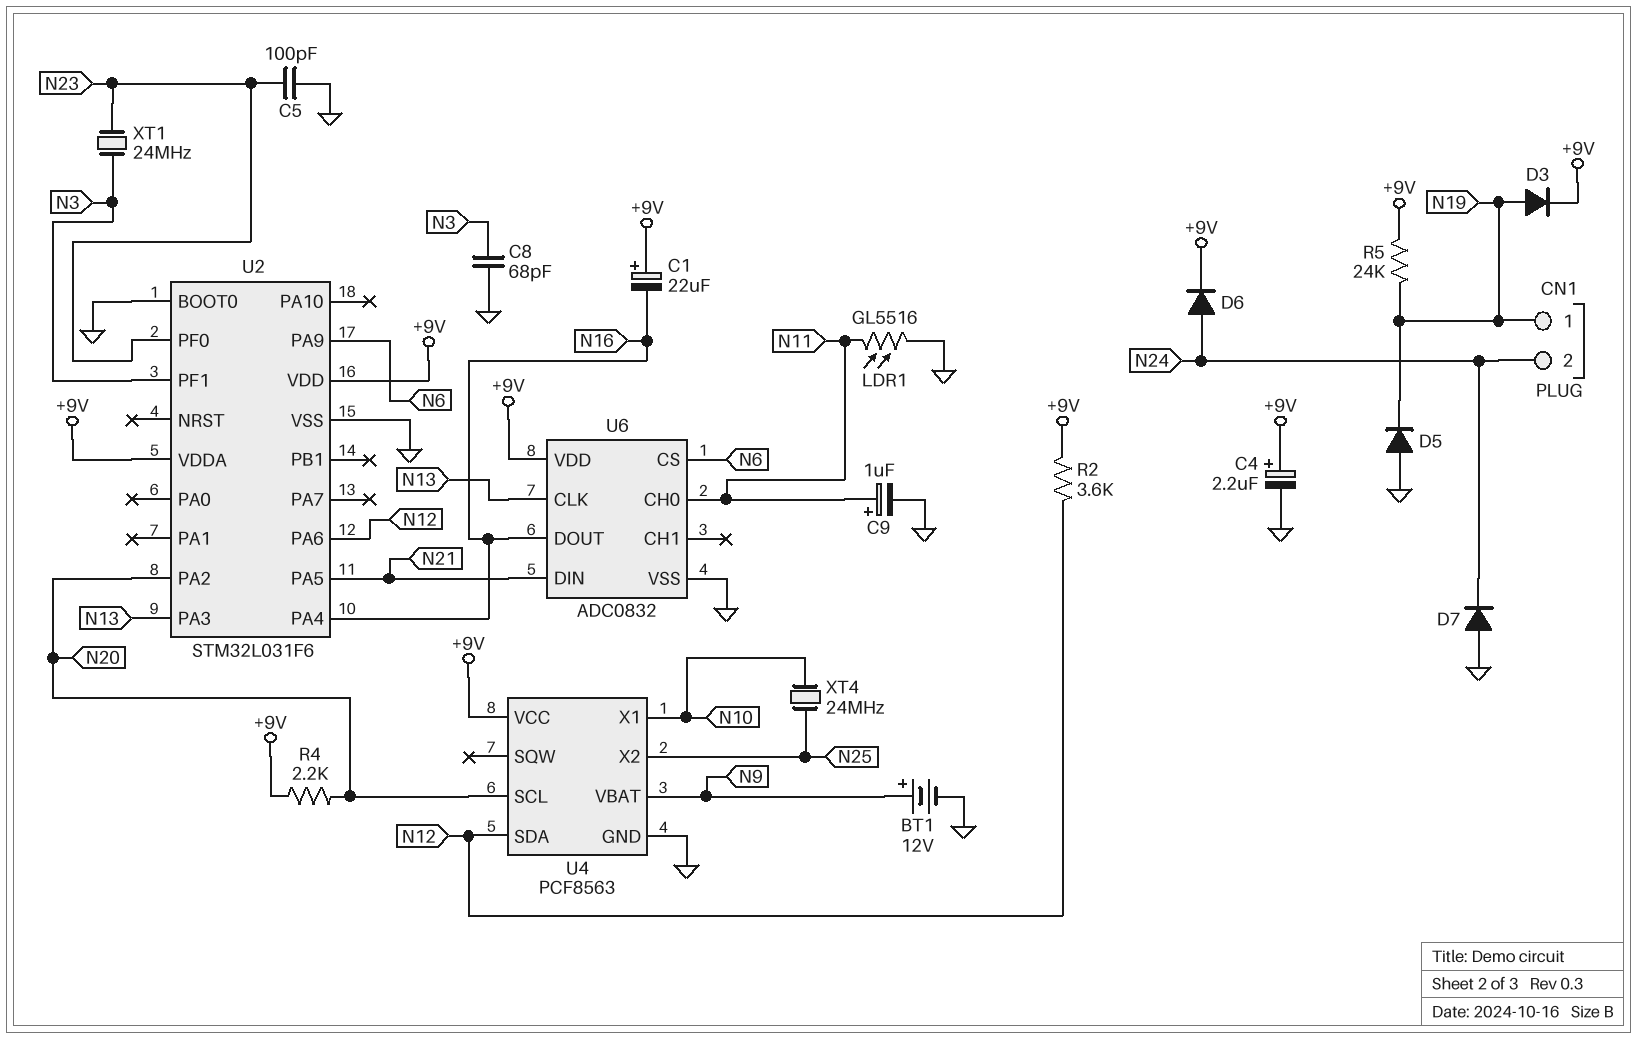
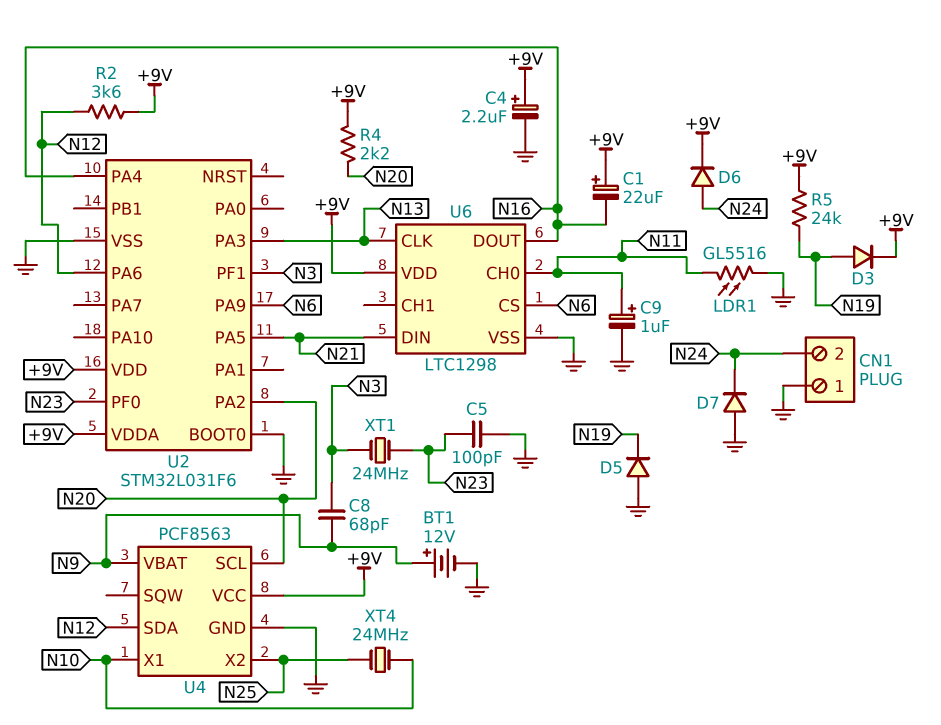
C8: 68pF (GND, N3) -> 68pF (N3, N9)
CN1 pin 1: N19 -> GND
U6: ADC0832 -> LTC1298

